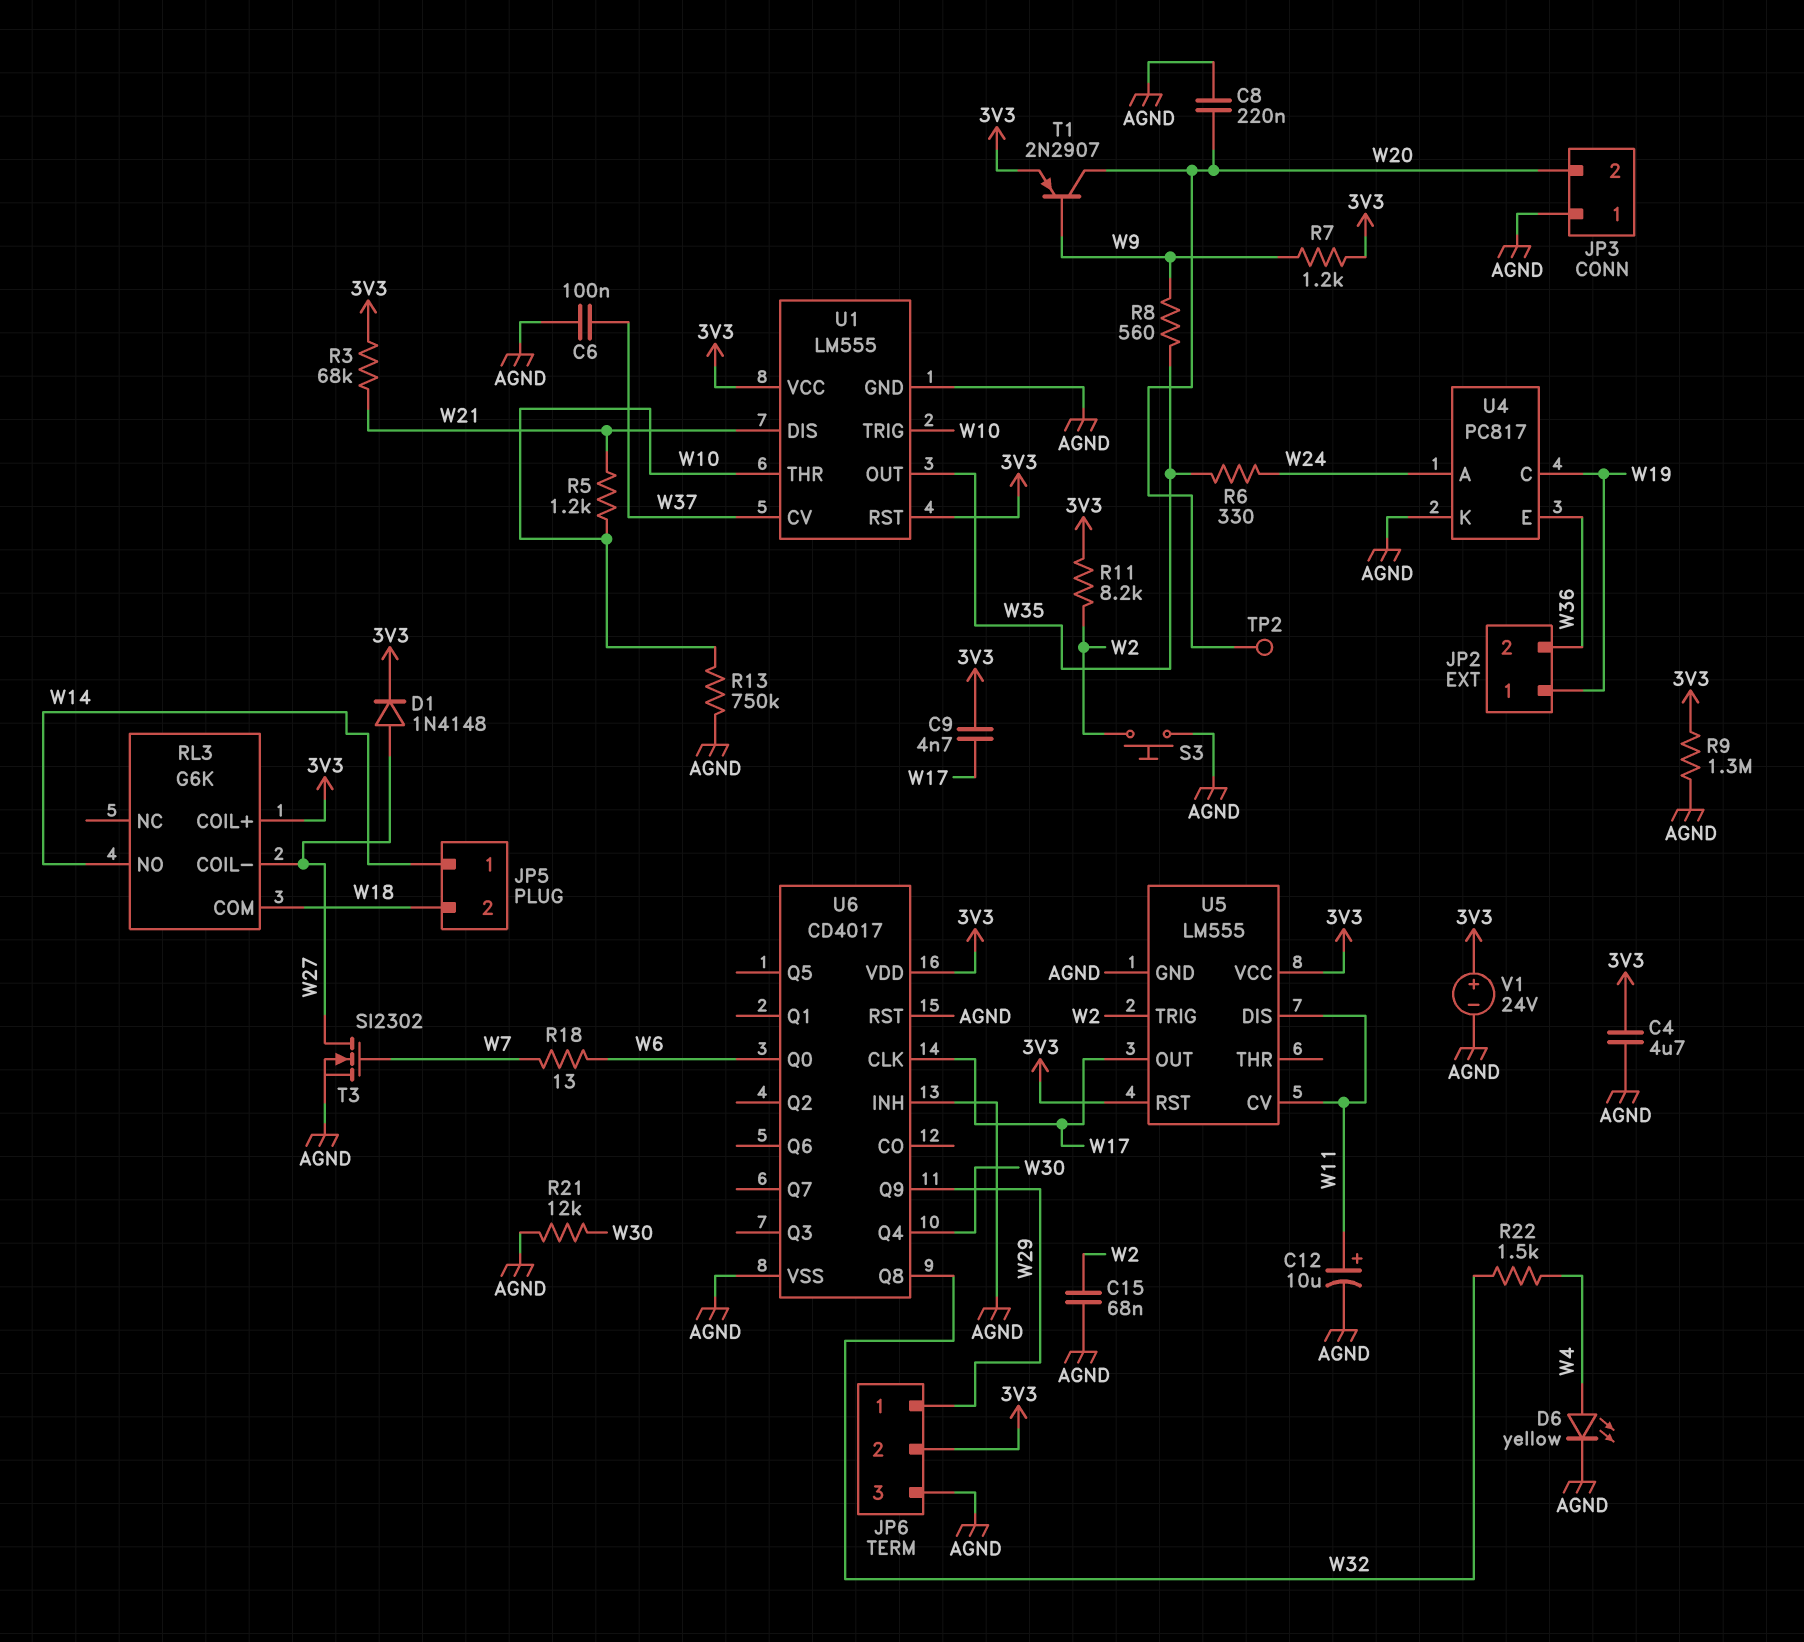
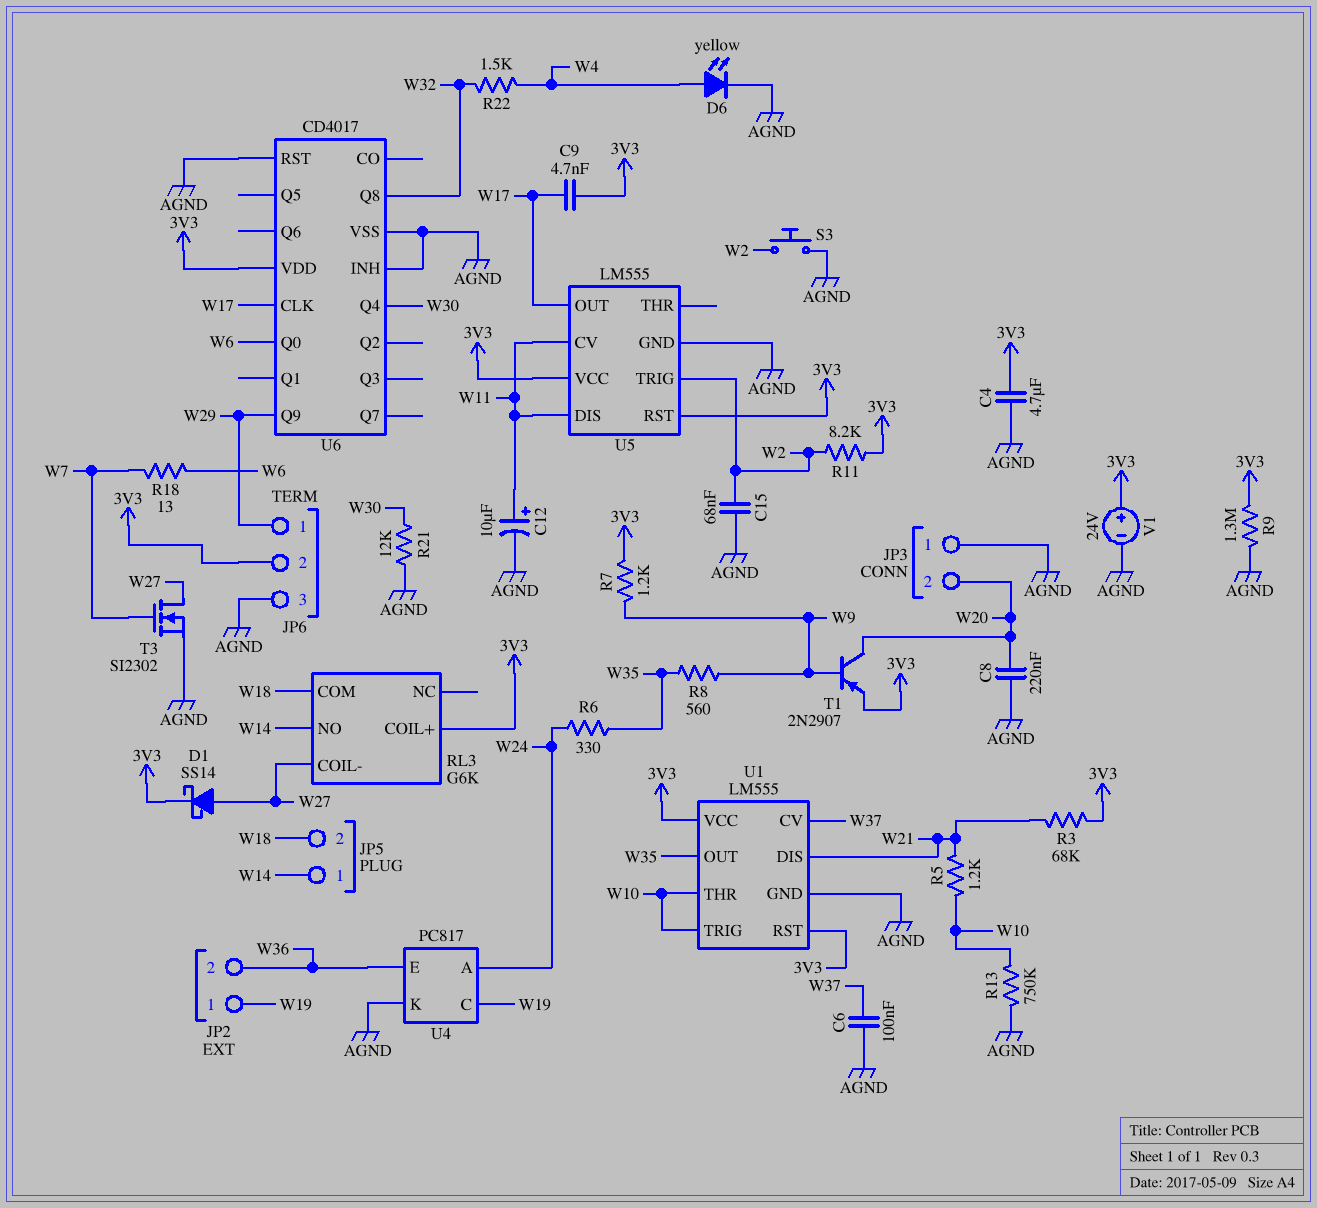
D1: diode 1N4148 (A W27, K 3V3) -> schottky SS14 (A W27, K 3V3)
TP2: test point (W20) -> none

